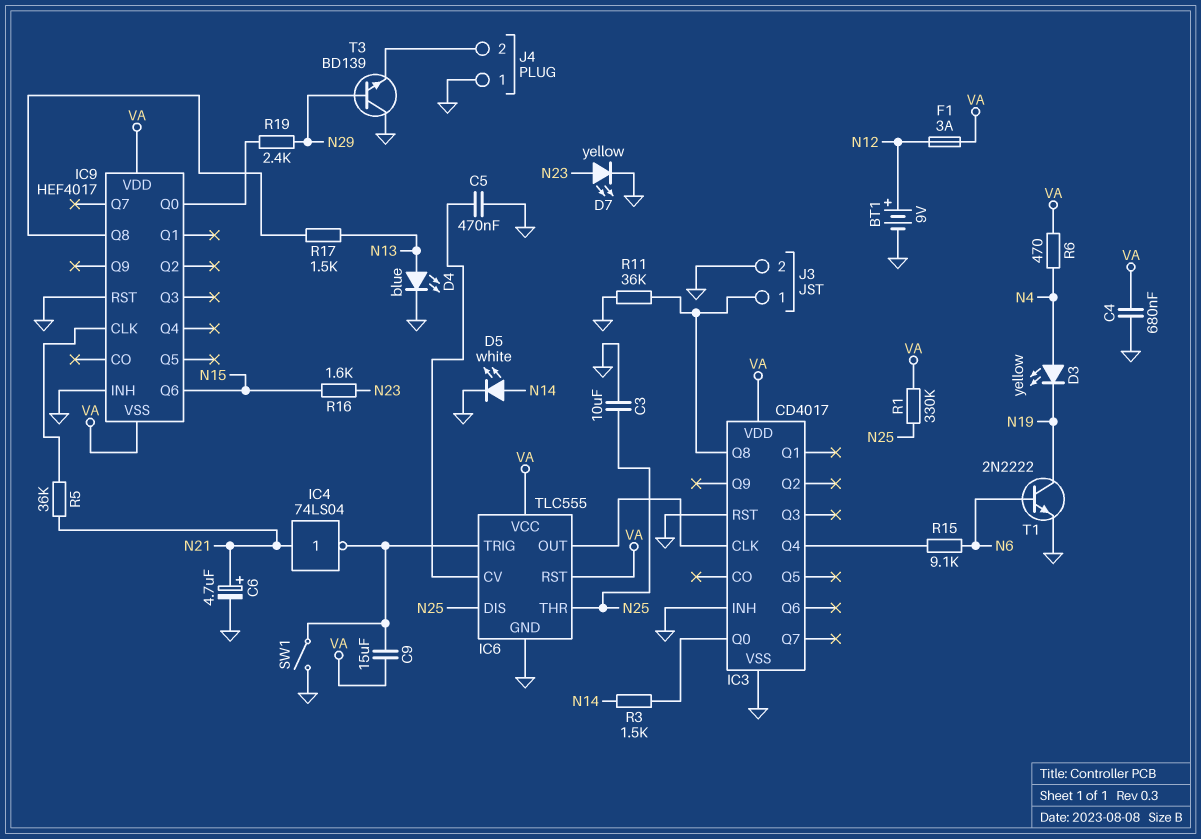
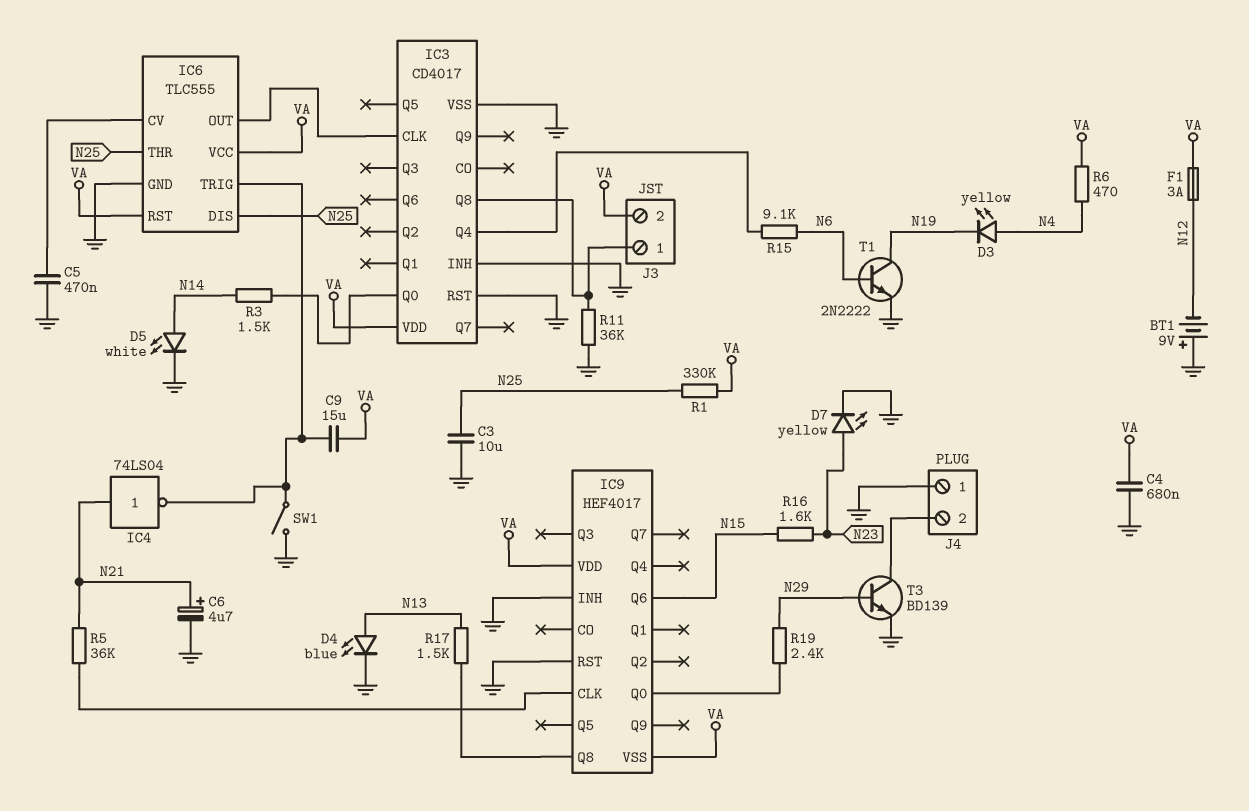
BT1: 9V (plus N12, minus GND) -> 9V (plus GND, minus N12)
J3 pin 2: GND -> VA
T3: NPN BD139 (B N29, C GND, E J4/2) -> NPN BD139 (B N29, C J4/2, E GND)

